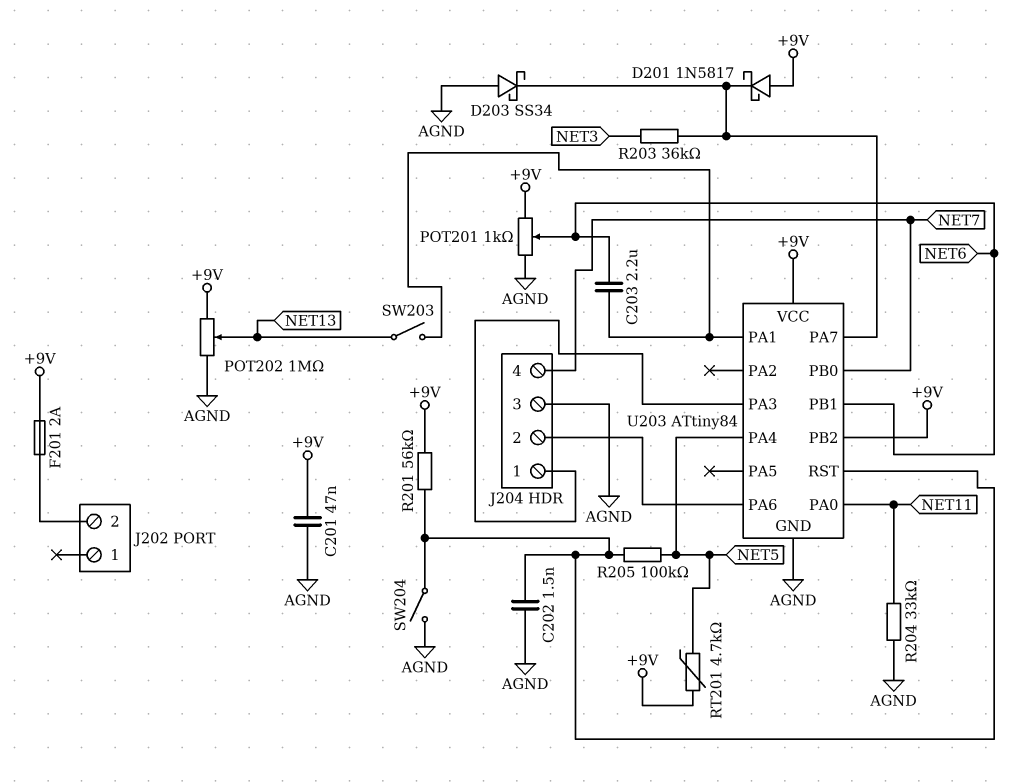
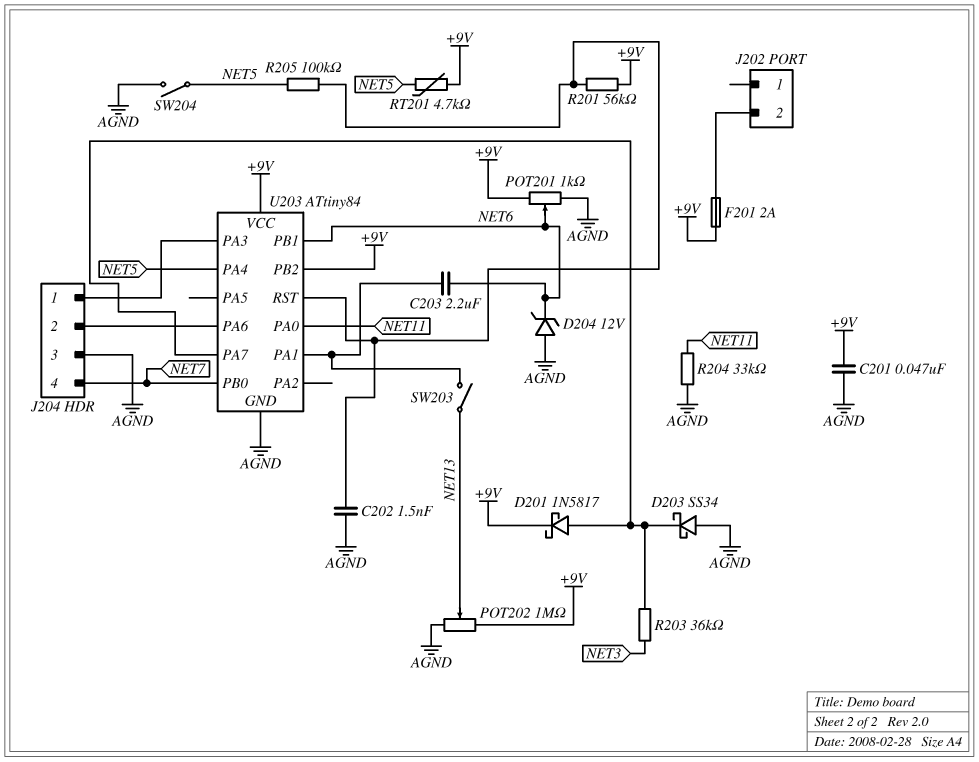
D201: schottky 1N5817 (A +9V, K U203/PA7) -> schottky 1N5817 (A U203/PA7, K +9V)
D204: none -> zener 12V (A AGND, K NET6)
SW204: switch (AGND, U203/RST) -> switch (AGND, NET5)

